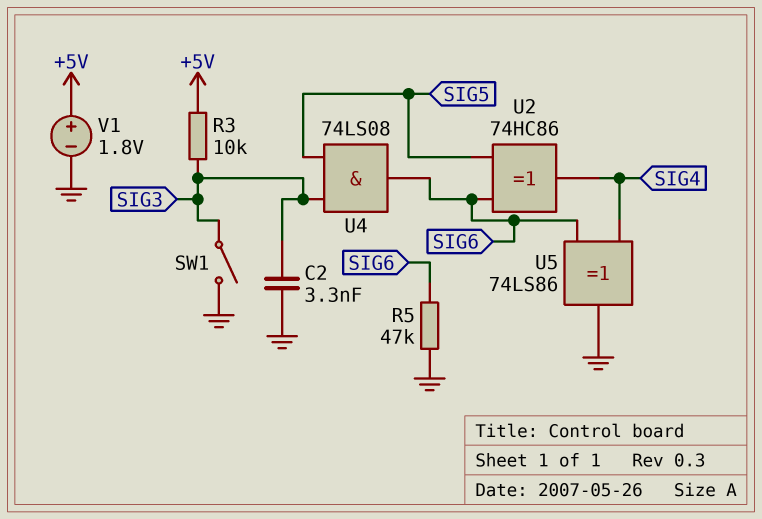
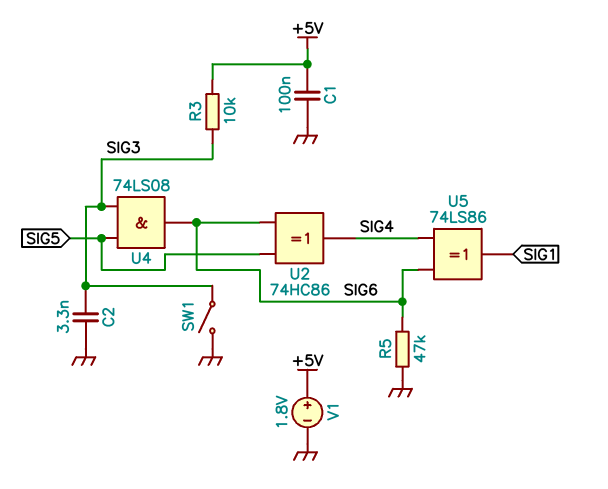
C1: none -> 100nF (+5V, GND)
U5: XOR 74LS86 (in SIG4, in SIG6, out GND) -> XOR 74LS86 (in SIG4, in SIG6, out SIG1)

